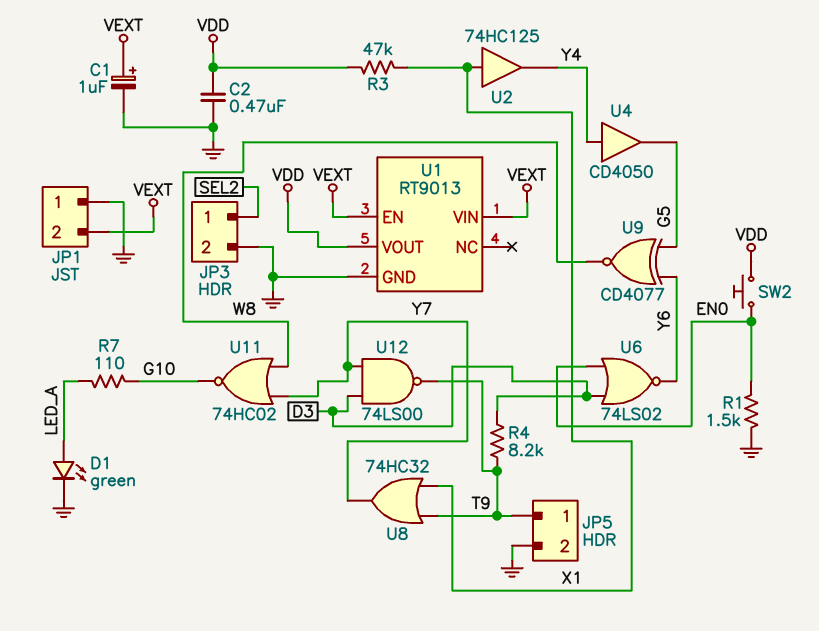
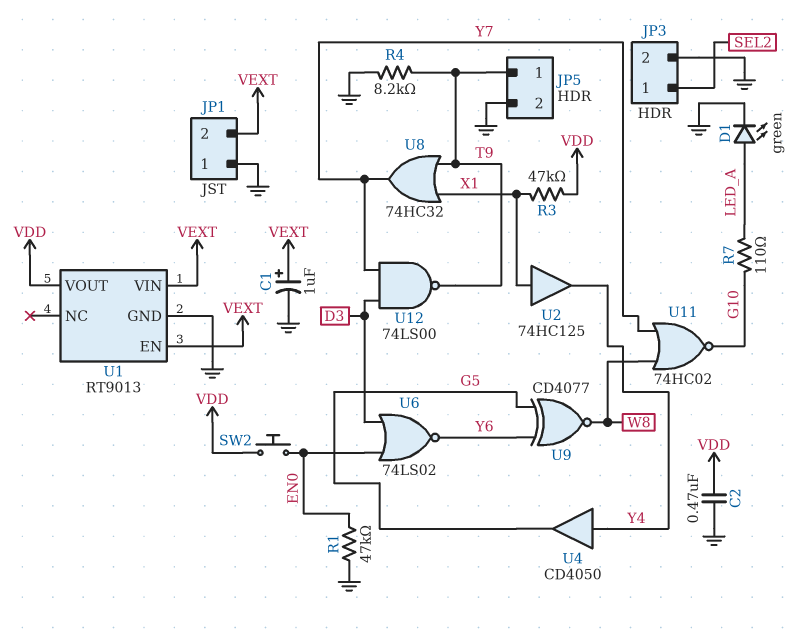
R1: 1.5k (EN0, GND) -> 47k (EN0, GND)
R4: 8.2k (D3, T9) -> 8.2k (GND, T9)

